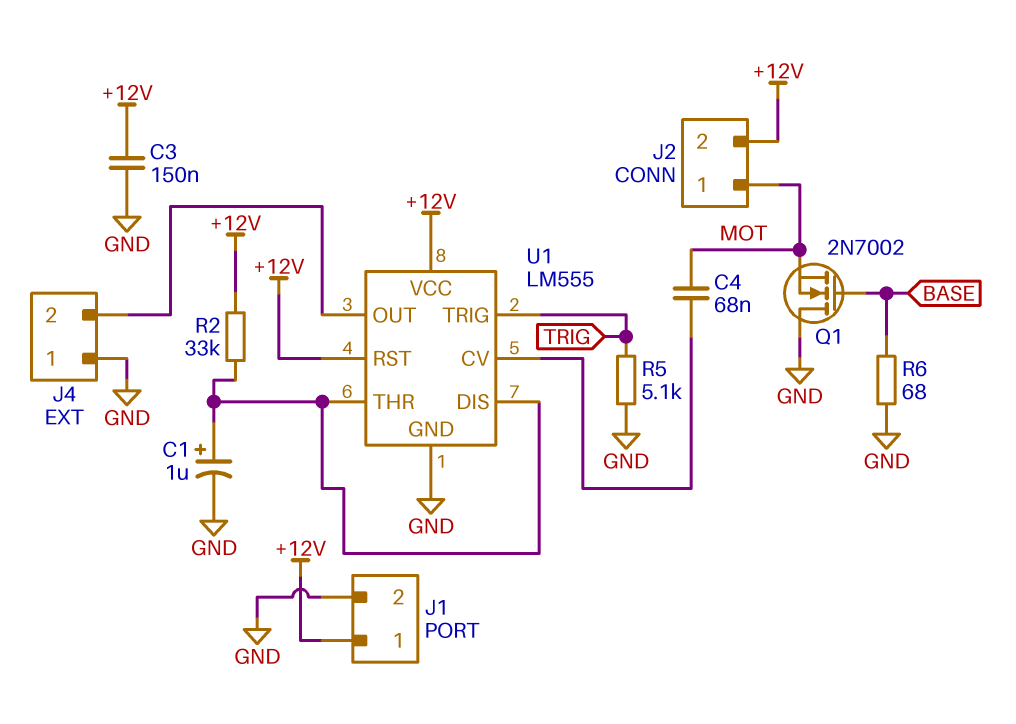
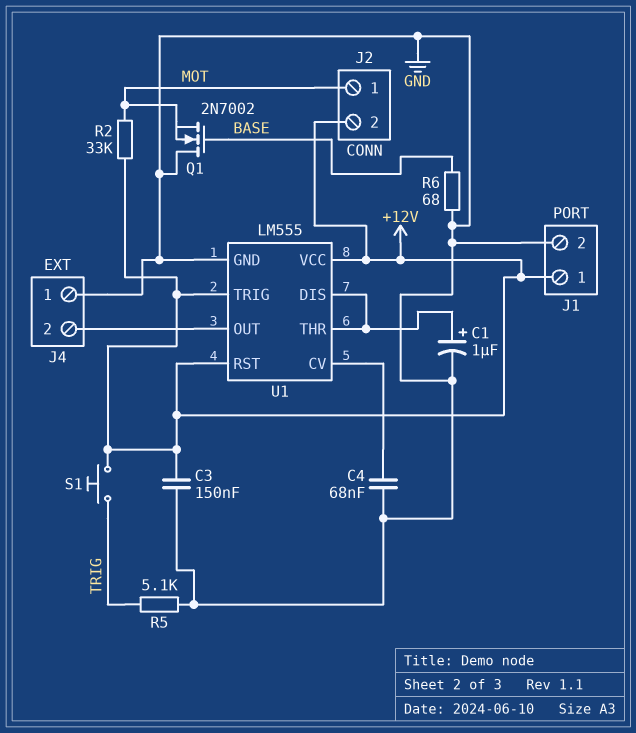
C4: 68nF (MOT, U1/CV) -> 68nF (GND, U1/CV)
R2: 33k (+12V, U1/DIS) -> 33k (+12V, MOT)
S1: none -> button (+12V, TRIG)
U1 pin TRIG: TRIG -> +12V

